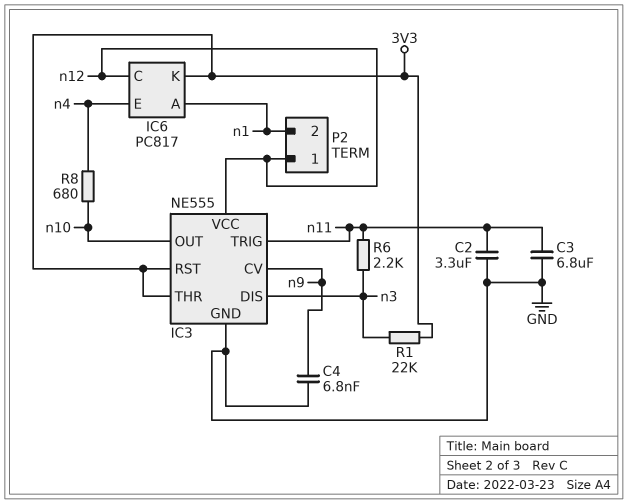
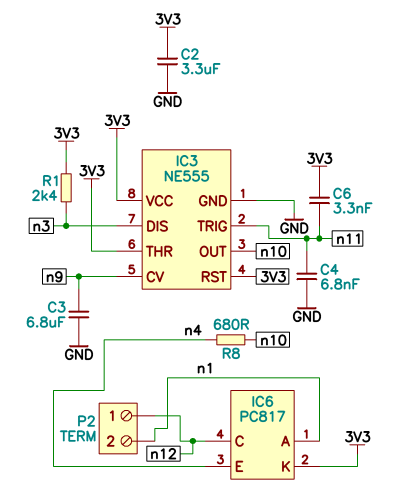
C2: 3.3uF (GND, n11) -> 3.3uF (3V3, GND)
C3: 6.8uF (GND, n11) -> 6.8uF (GND, n9)
C4: 6.8nF (GND, n9) -> 6.8nF (GND, n11)
C6: none -> 3.3nF (3V3, n11)
IC3 pin VCC: n12 -> 3V3
R1: 22k (3V3, n3) -> 2.4k (3V3, n3)
R6: 2.2k (n3, n11) -> none

